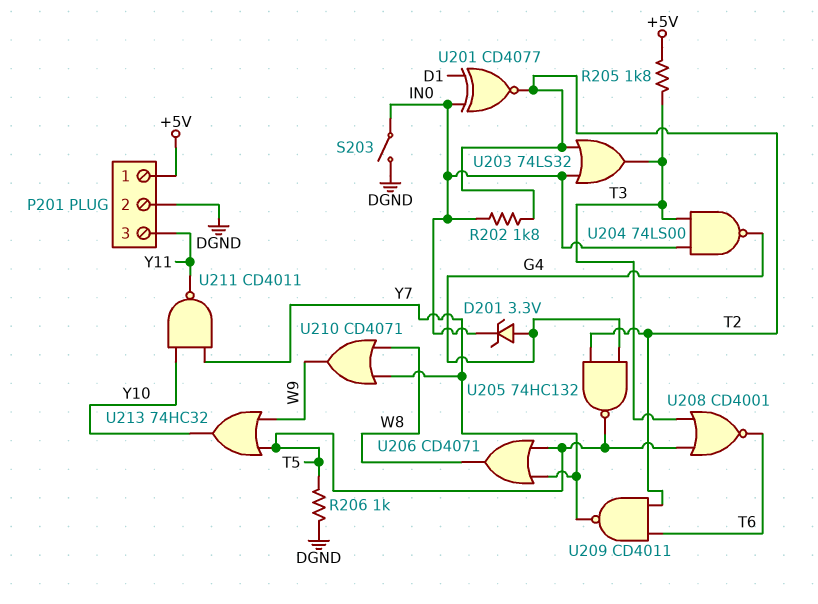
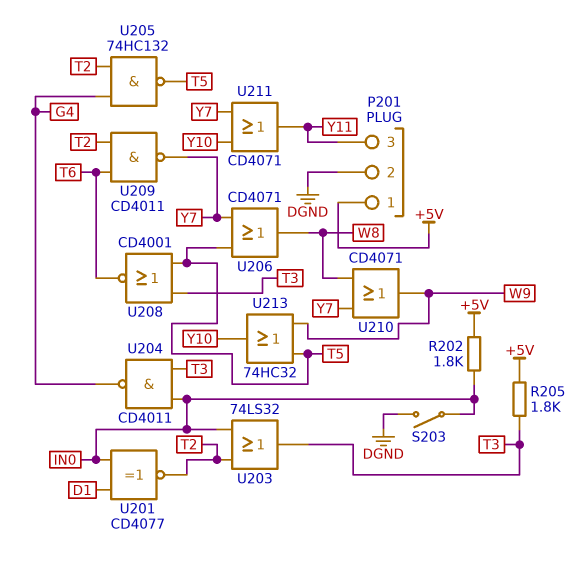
D201: zener 3.3V (A G4, K IN0) -> none
R202: 1.8k (IN0, T2) -> 1.8k (+5V, IN0)
R206: 1k (DGND, T5) -> none
U204: NAND 74LS00 (in IN0, in T3, out G4) -> NAND CD4011 (in IN0, in T3, out G4)
U211: NAND CD4011 (in Y7, in Y10, out Y11) -> OR CD4071 (in Y7, in Y10, out Y11)

